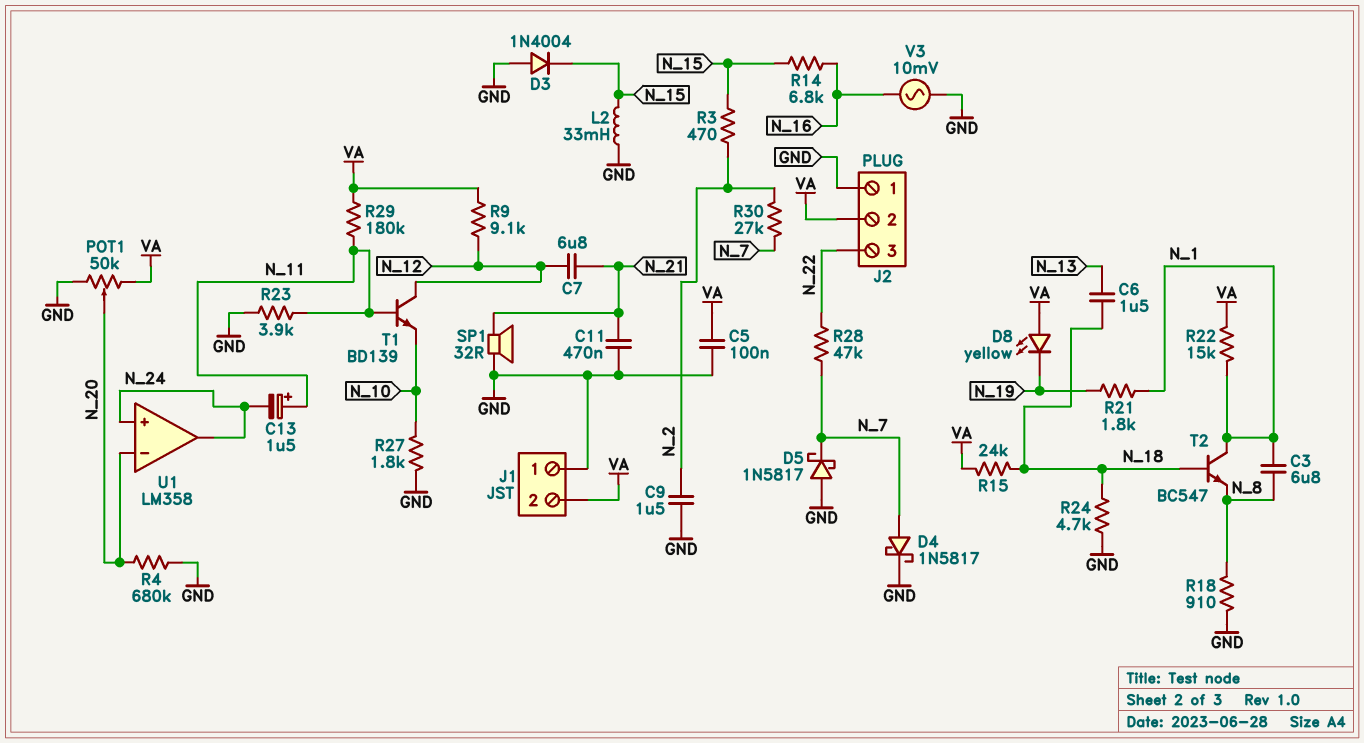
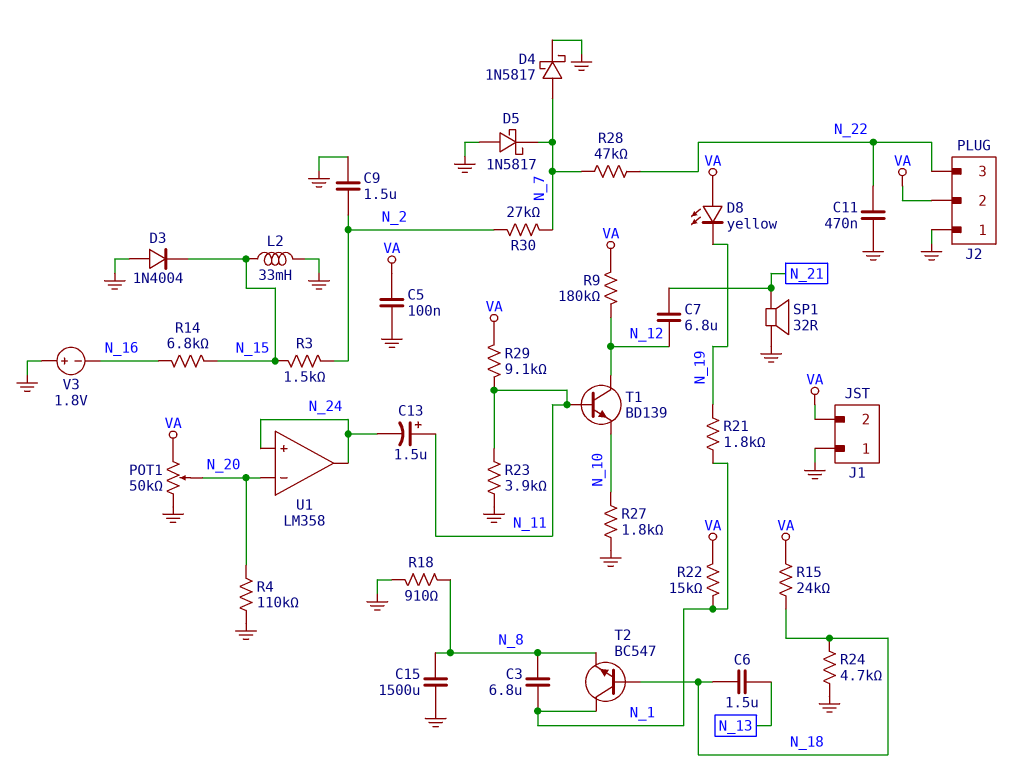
C11: 470nF (GND, N_21) -> 470nF (GND, N_22)
C15: none -> 1500uF (GND, N_8)
R3: 470 (N_2, N_15) -> 1.5k (N_2, N_15)
R4: 680k (GND, N_20) -> 110k (GND, N_20)
R9: 9.1k (N_12, VA) -> 180k (N_12, VA)
R29: 180k (N_11, VA) -> 9.1k (N_11, VA)
V3: AC 10mV (GND, N_16) -> 1.8V (plus GND, minus N_16)

